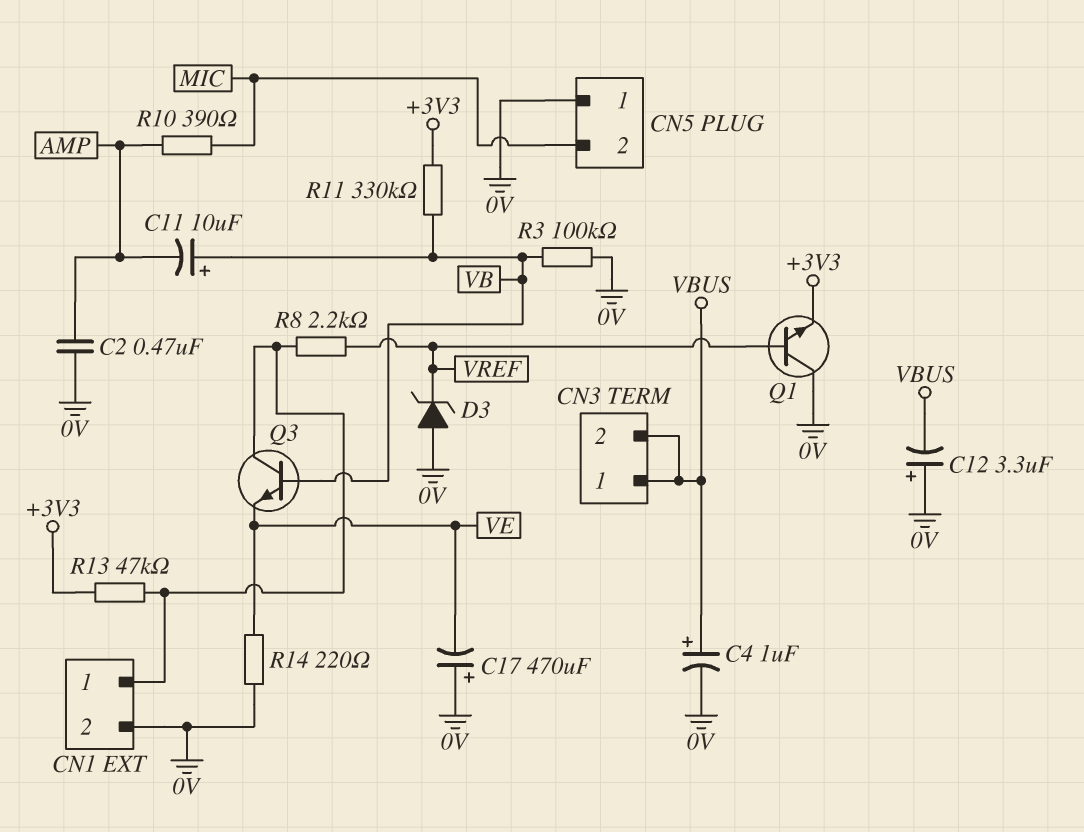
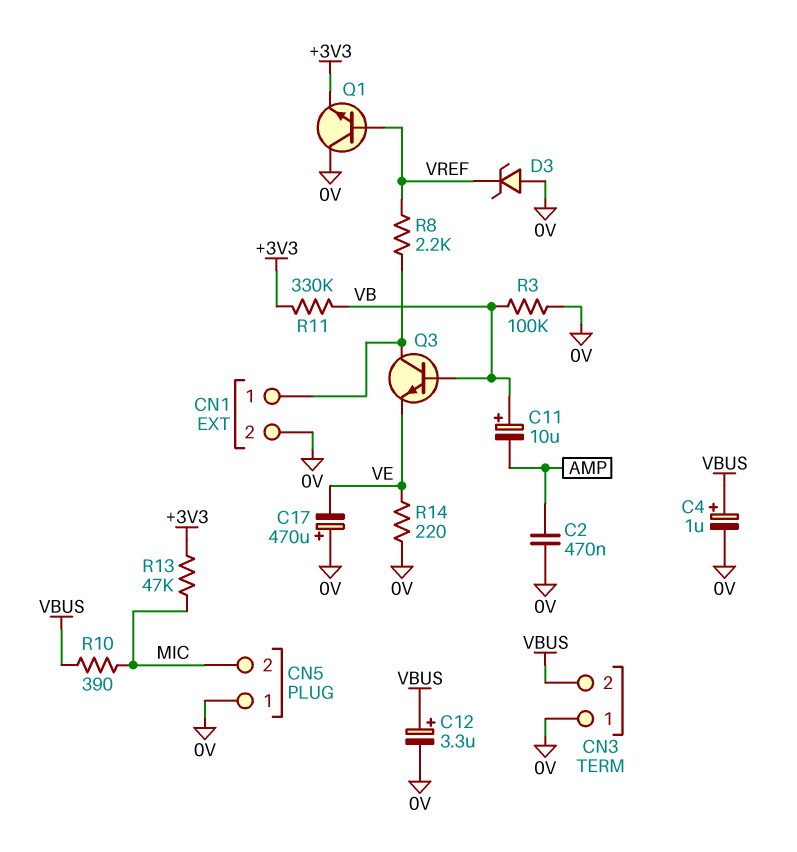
C12: 3.3uF (plus 0V, minus VBUS) -> 3.3uF (plus VBUS, minus 0V)
CN3 pin 1: VBUS -> 0V
R10: 390 (AMP, MIC) -> 390 (MIC, VBUS)
R13: 47k (+3V3, CN1/1) -> 47k (+3V3, MIC)

